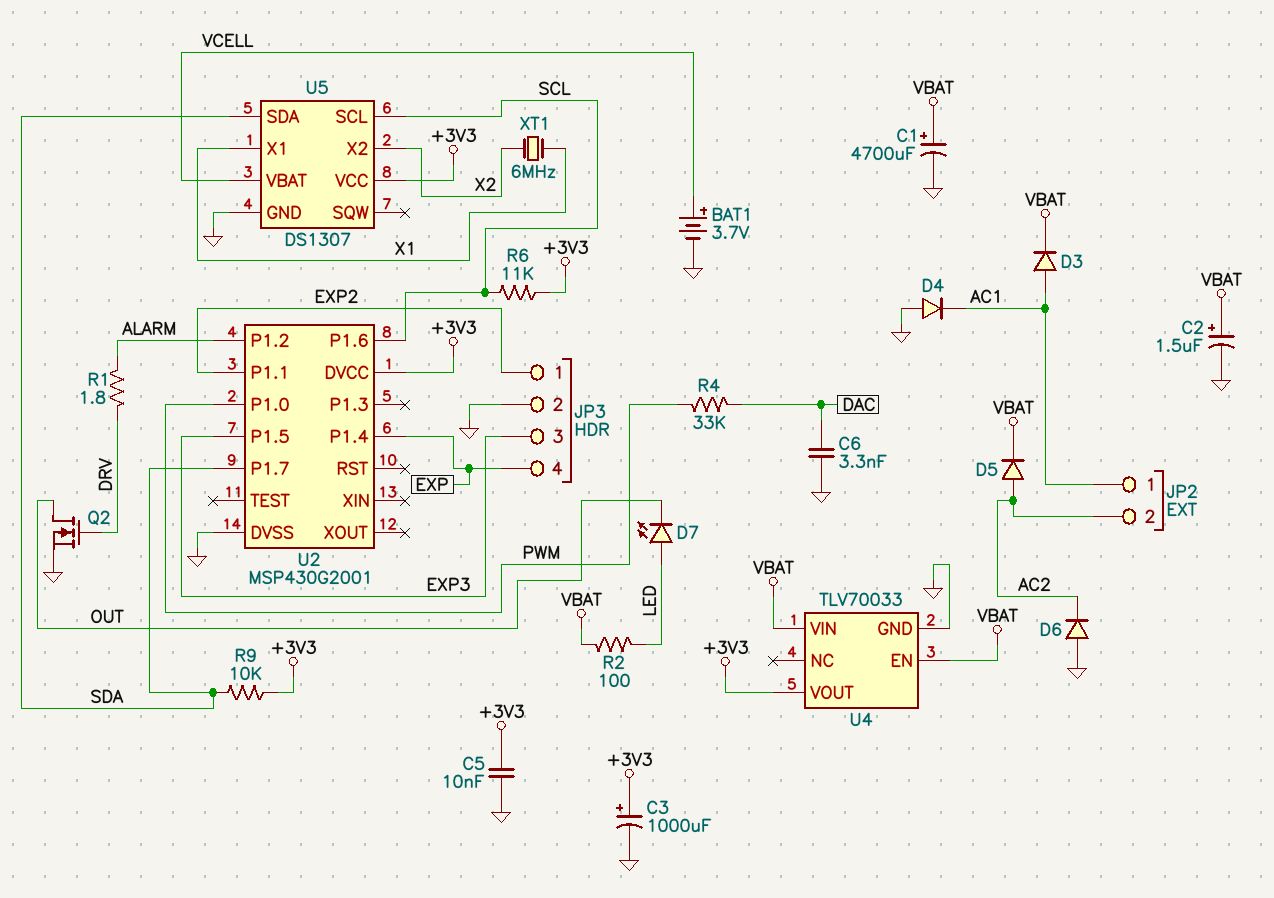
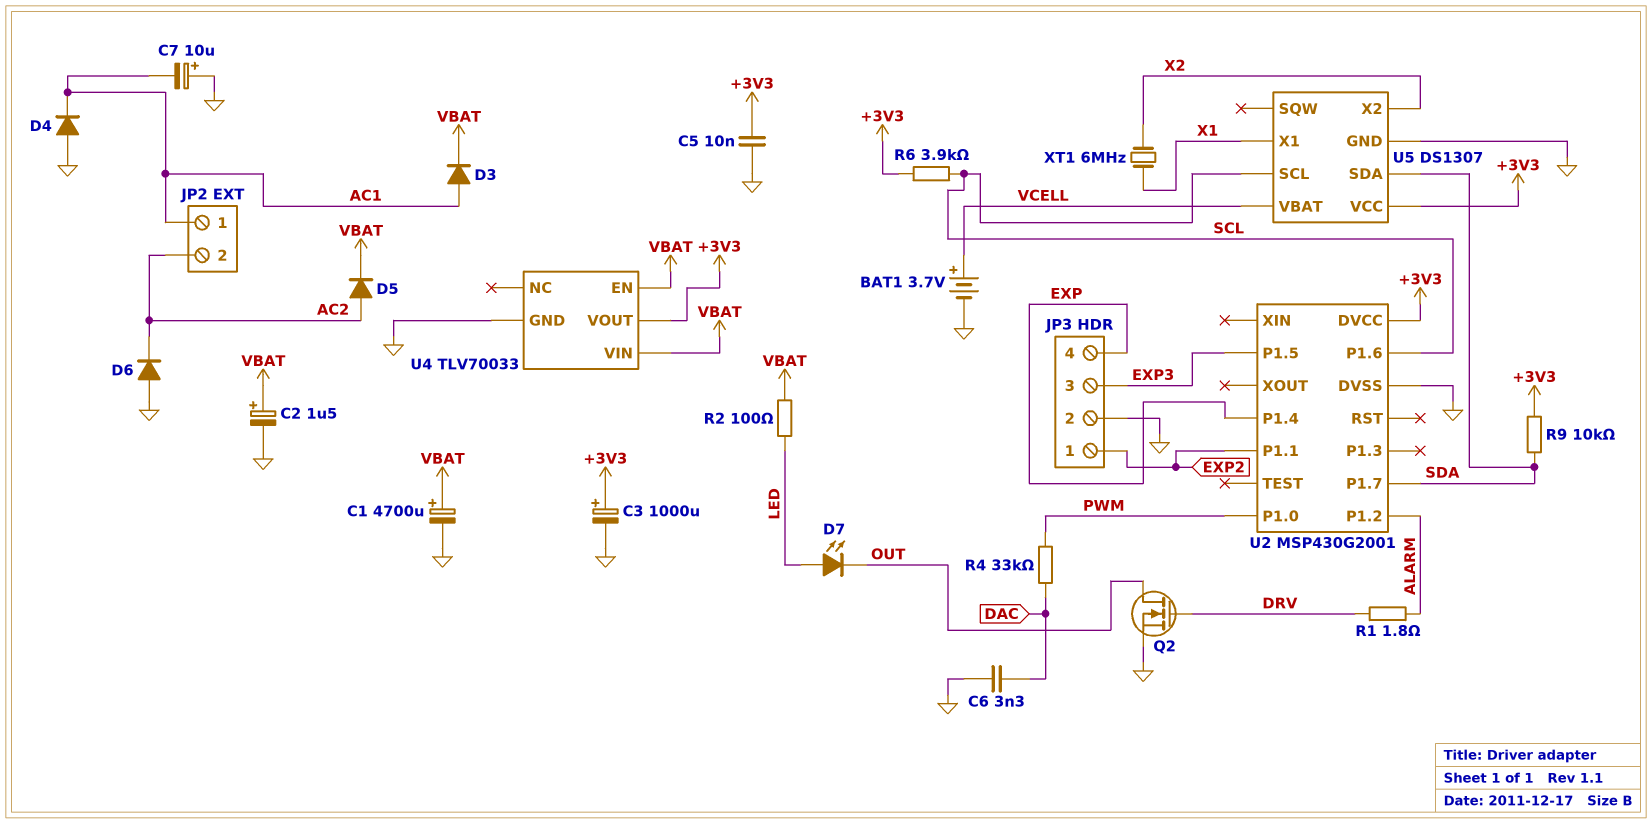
C7: none -> 10uF (plus GND, minus AC1)
R6: 11k (+3V3, SCL) -> 3.9k (+3V3, SCL)

